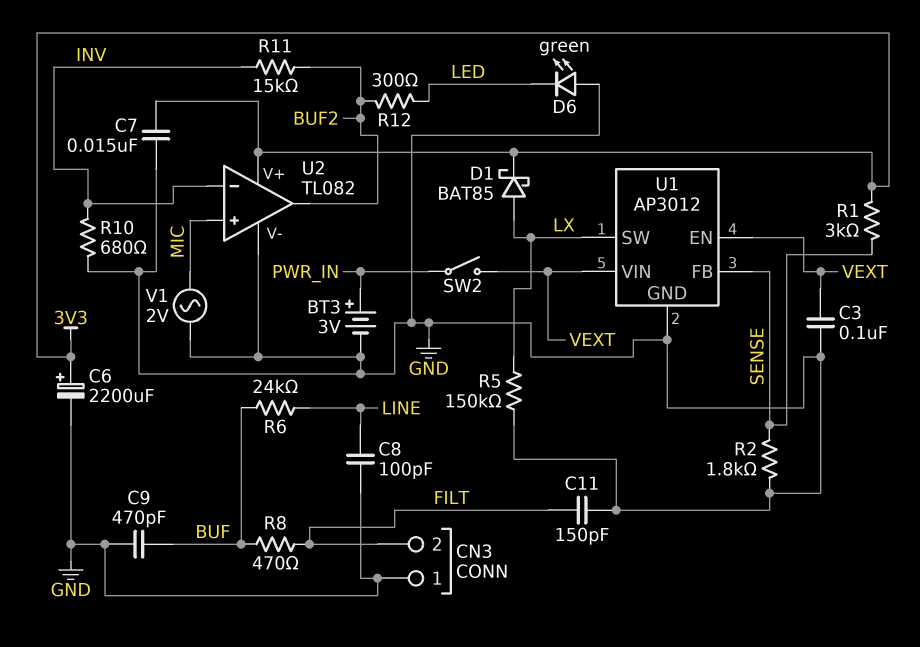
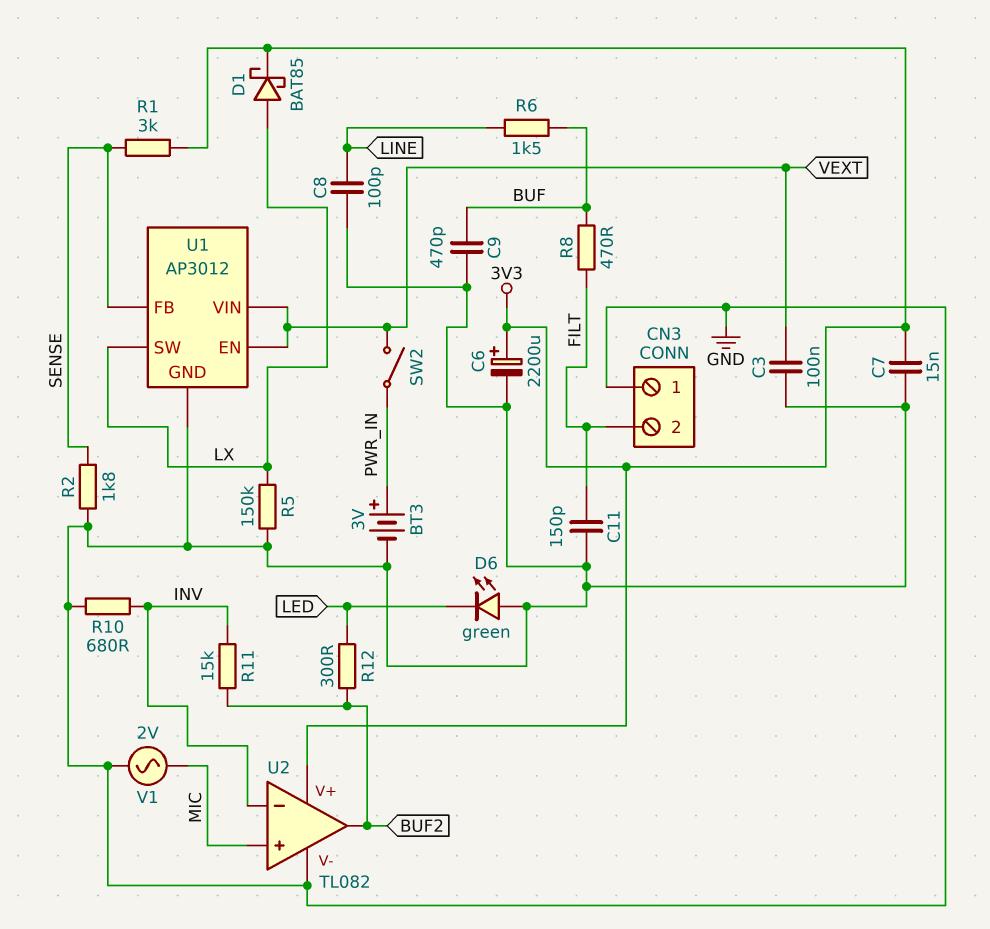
R6: 24k (BUF, LINE) -> 1.5k (BUF, LINE)

